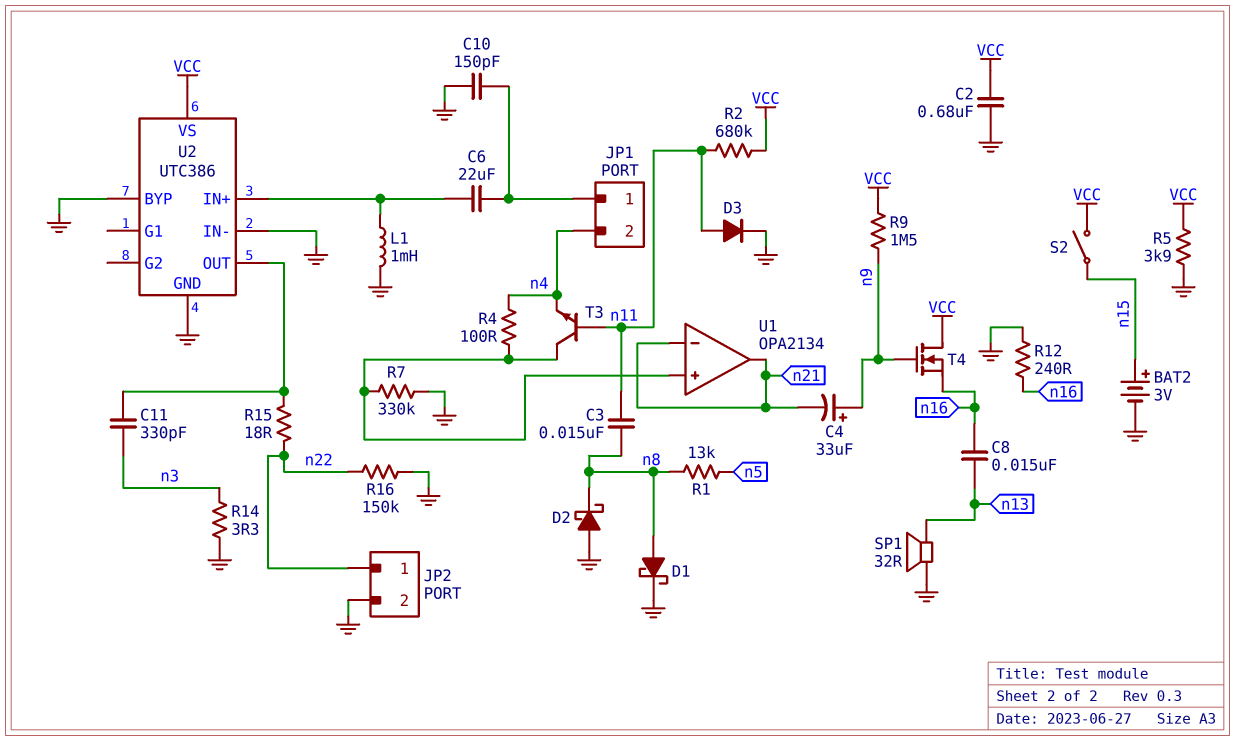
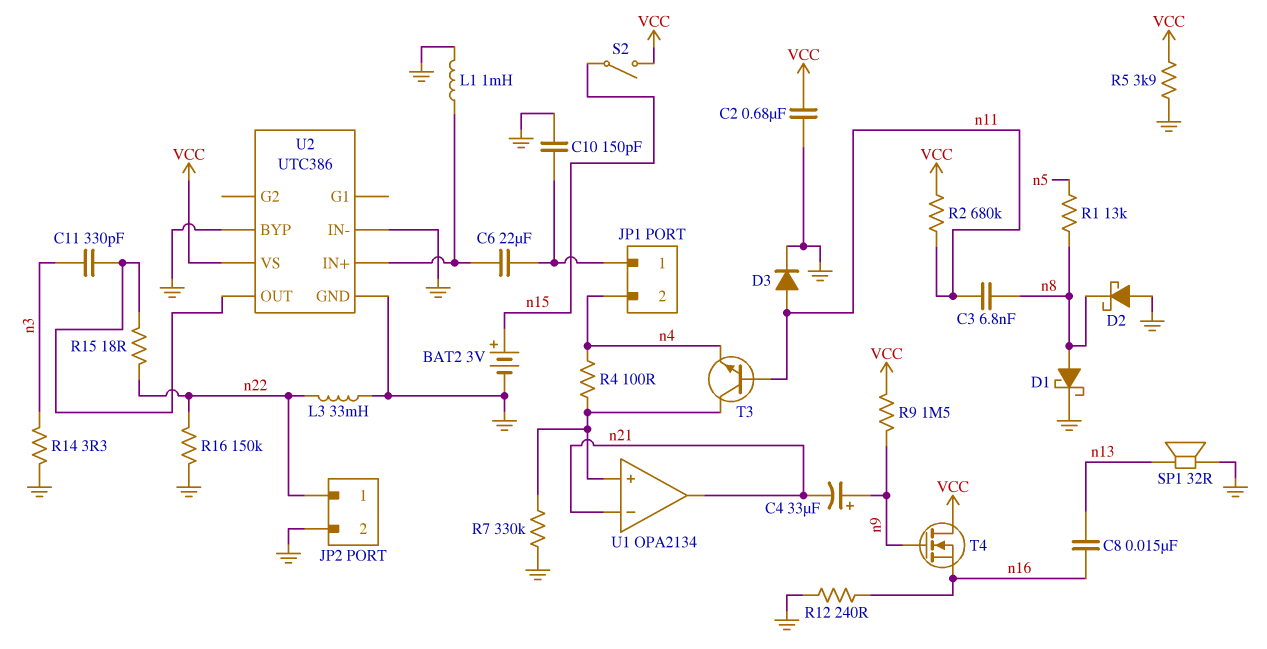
C3: 15nF (n8, n11) -> 6.8nF (n8, n11)
L3: none -> 33mH (GND, n22)

